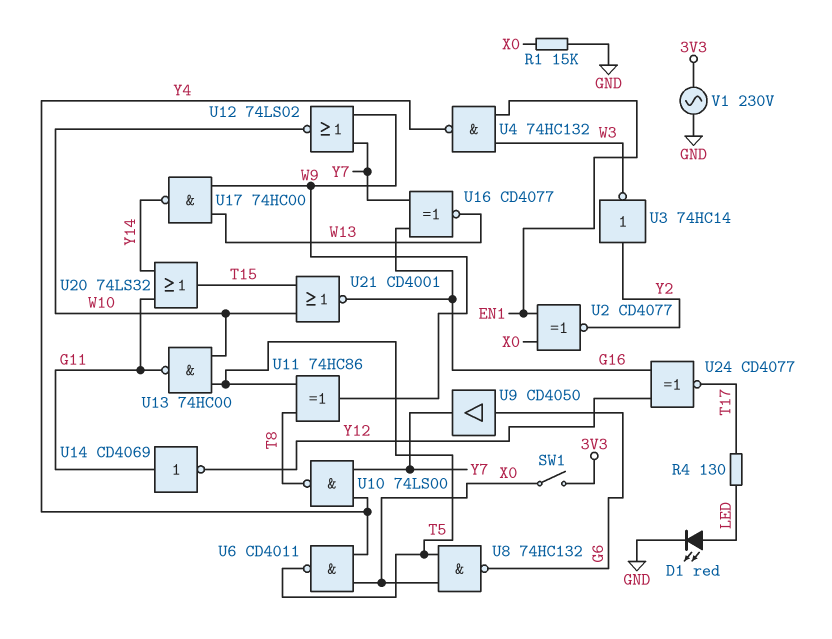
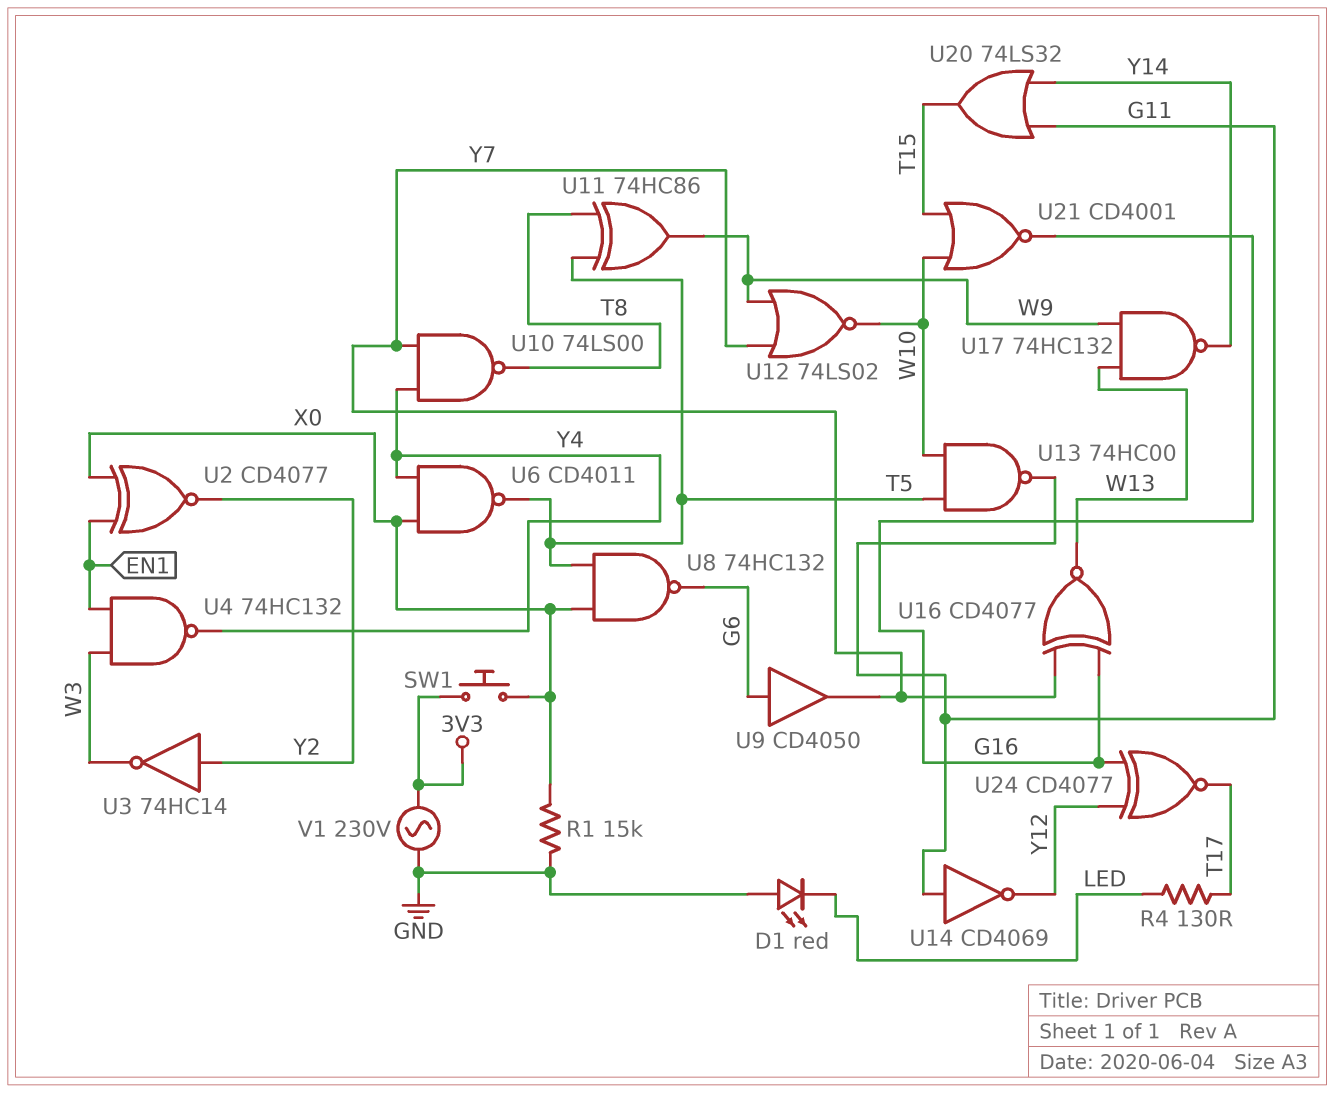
D1: LED red (A LED, K GND) -> LED red (A GND, K LED)
SW1: switch (3V3, X0) -> button (3V3, X0)
U17: NAND 74HC00 (in W9, in W13, out Y14) -> NAND 74HC132 (in W9, in W13, out Y14)

